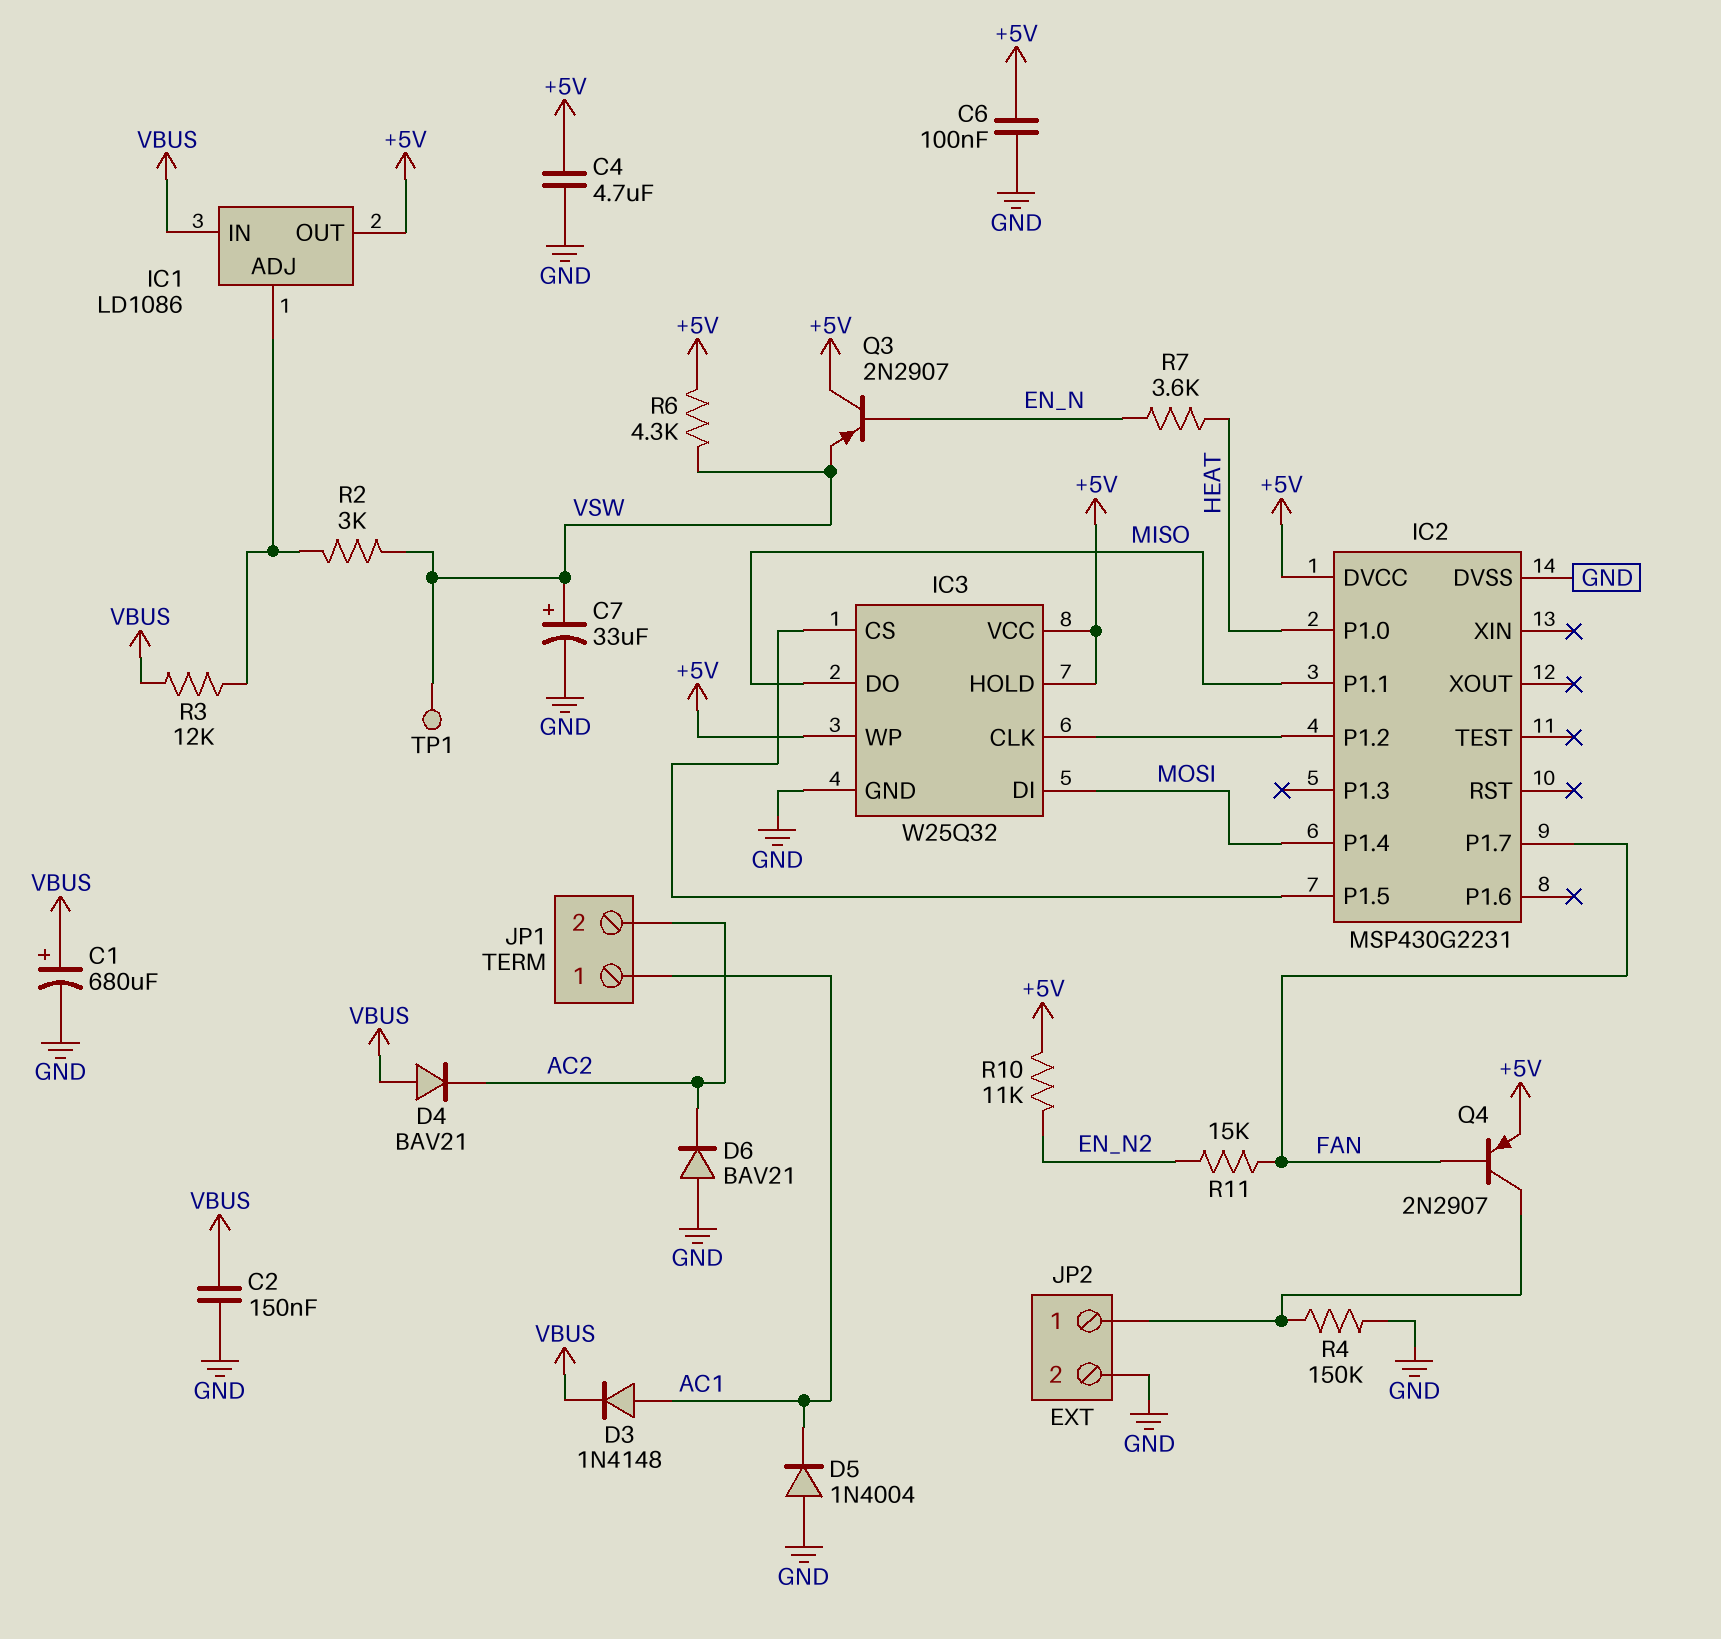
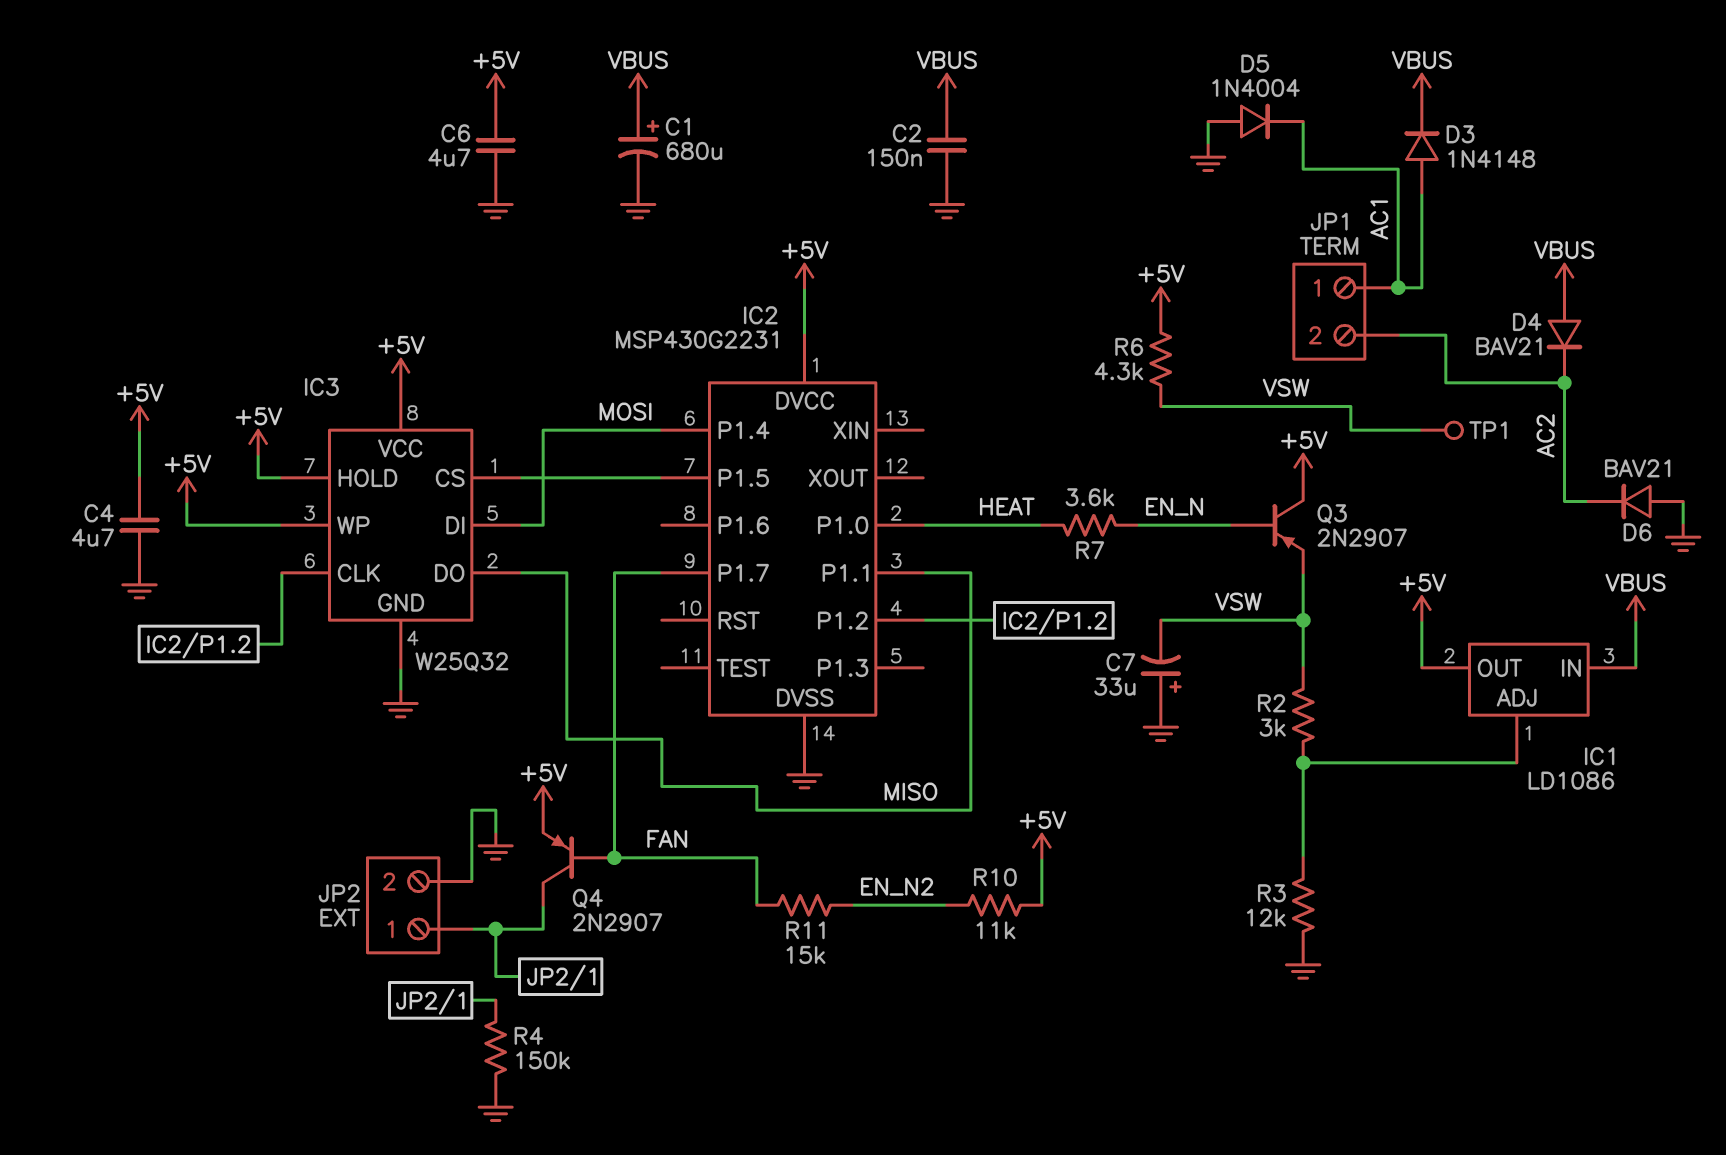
C6: 100nF (+5V, GND) -> 4.7uF (+5V, GND)
C7: 33uF (plus VSW, minus GND) -> 33uF (plus GND, minus VSW)
R3: 12k (IC1/ADJ, VBUS) -> 12k (GND, IC1/ADJ)

